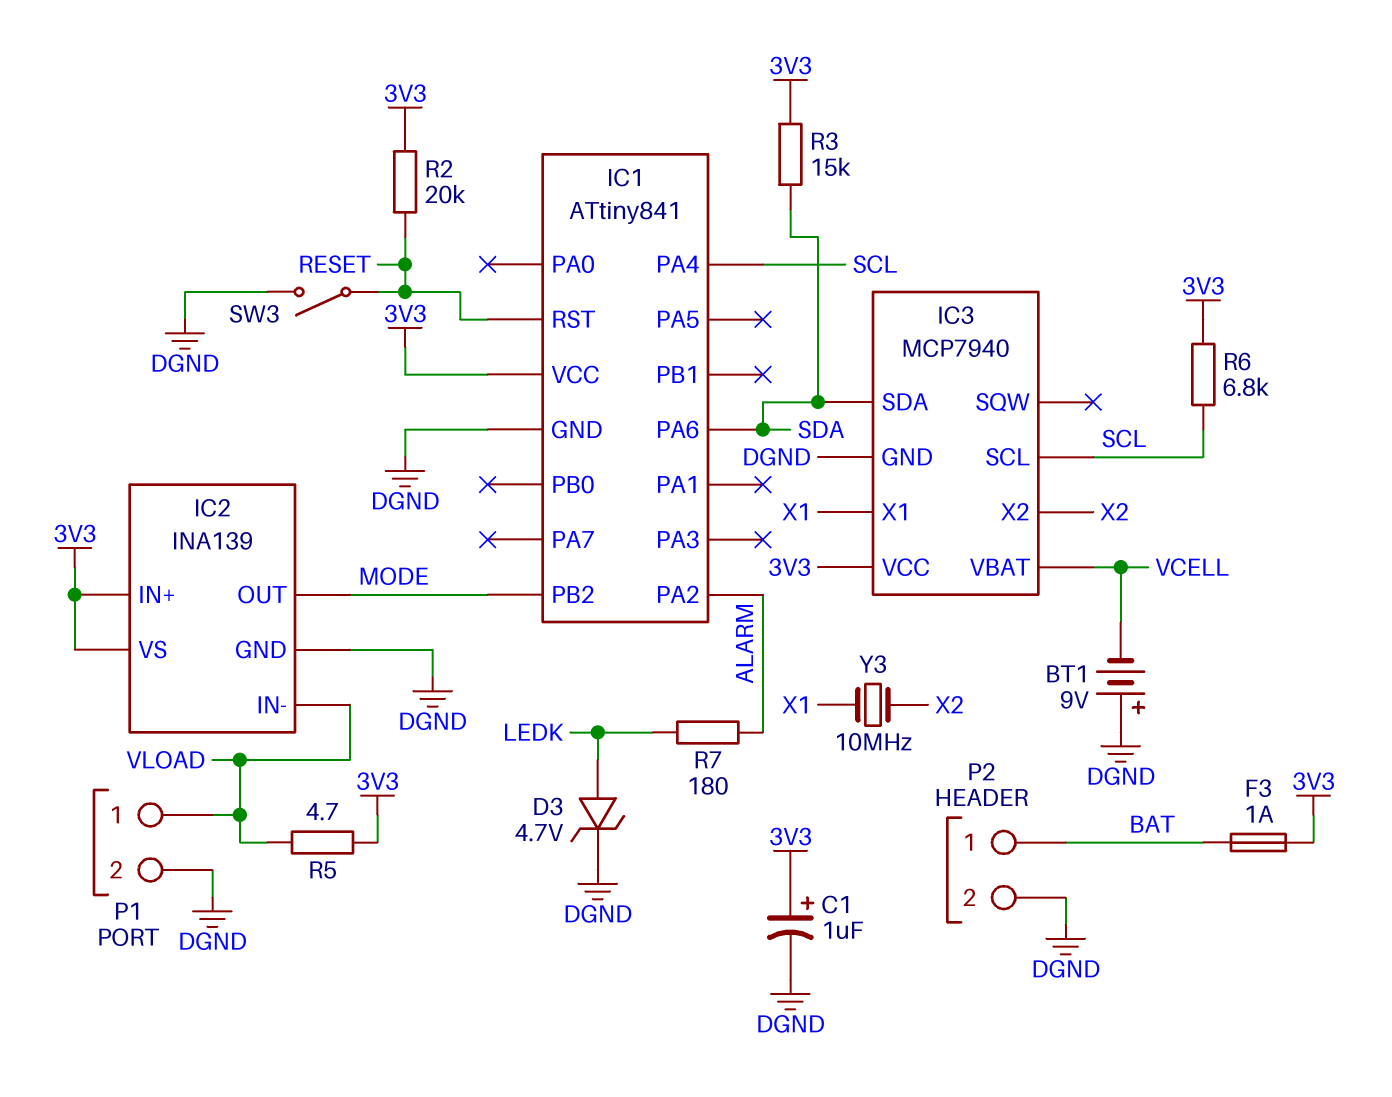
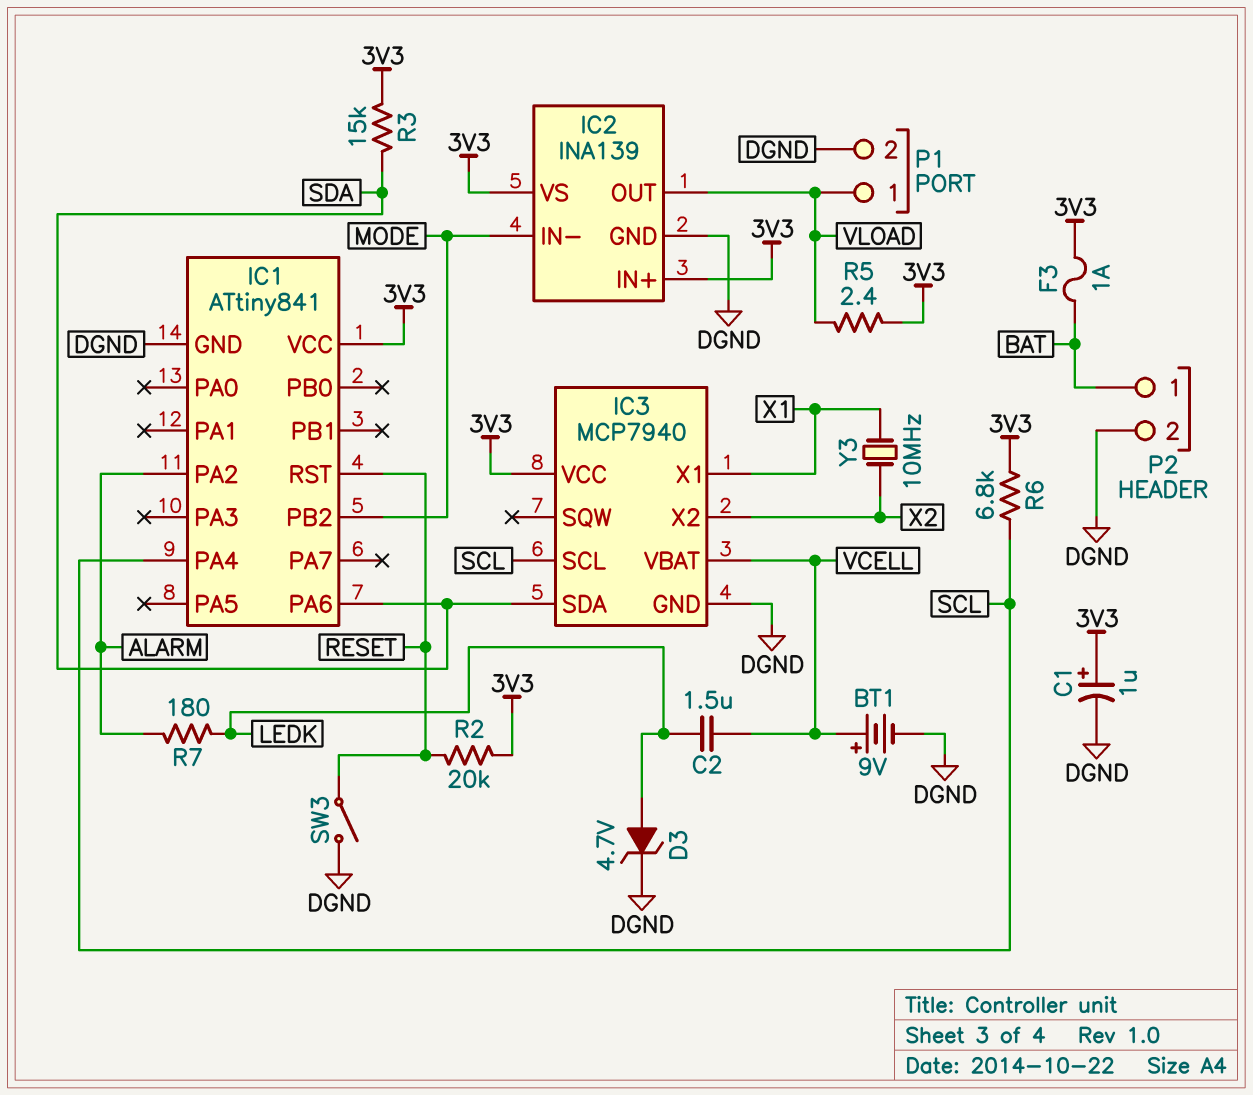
BT1: 9V (plus DGND, minus VCELL) -> 9V (plus VCELL, minus DGND)
C2: none -> 1.5uF (LEDK, VCELL)
IC2 pin IN-: VLOAD -> MODE
IC2 pin OUT: MODE -> VLOAD
R5: 4.7 (3V3, VLOAD) -> 2.4 (3V3, VLOAD)

